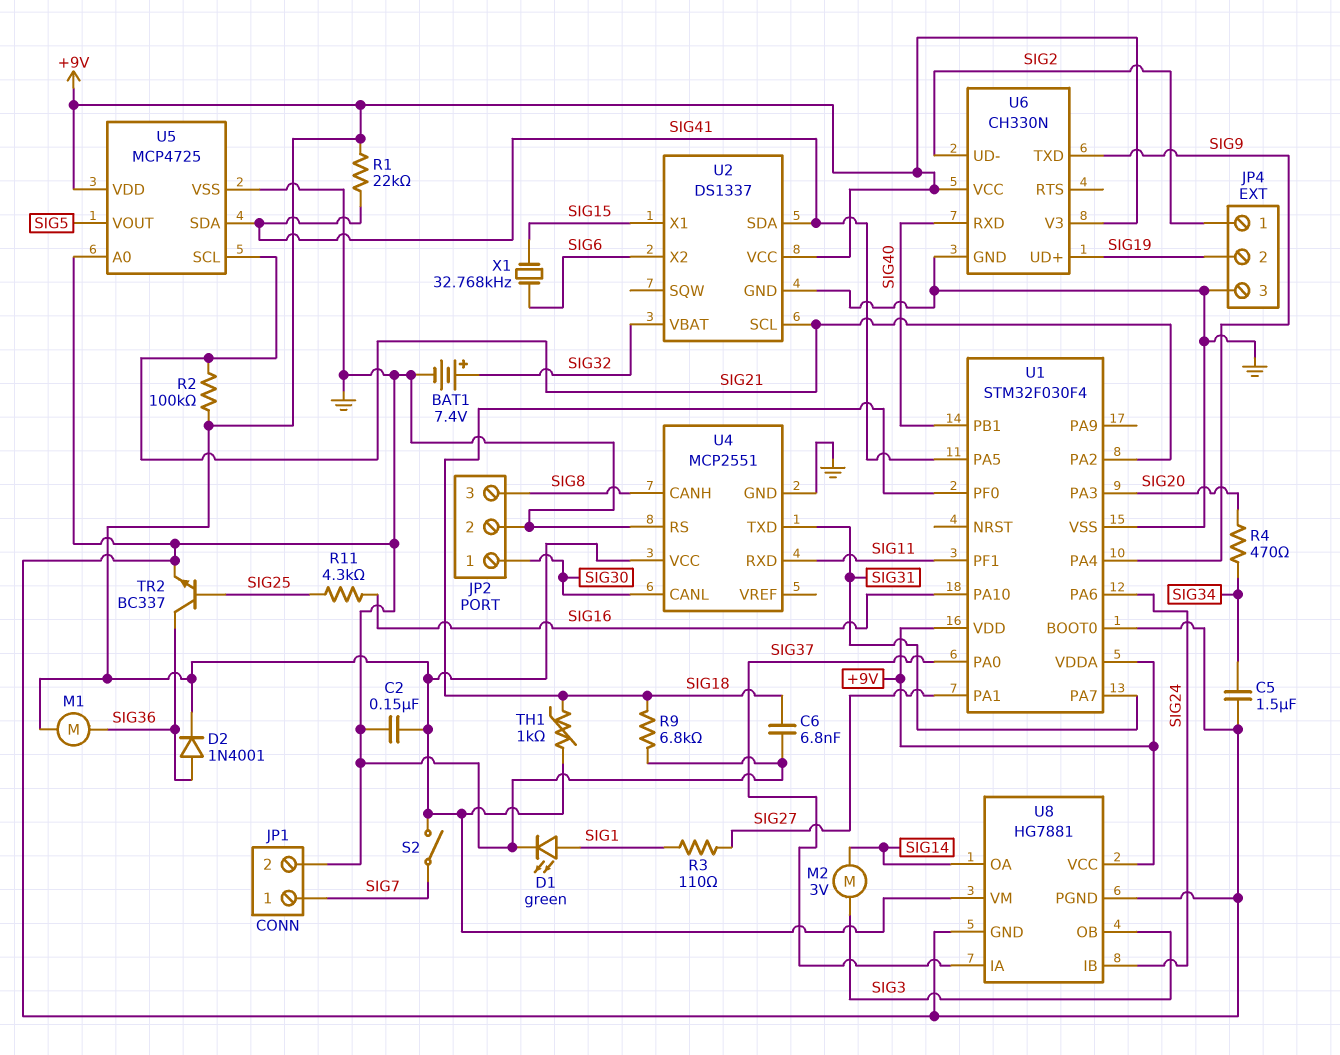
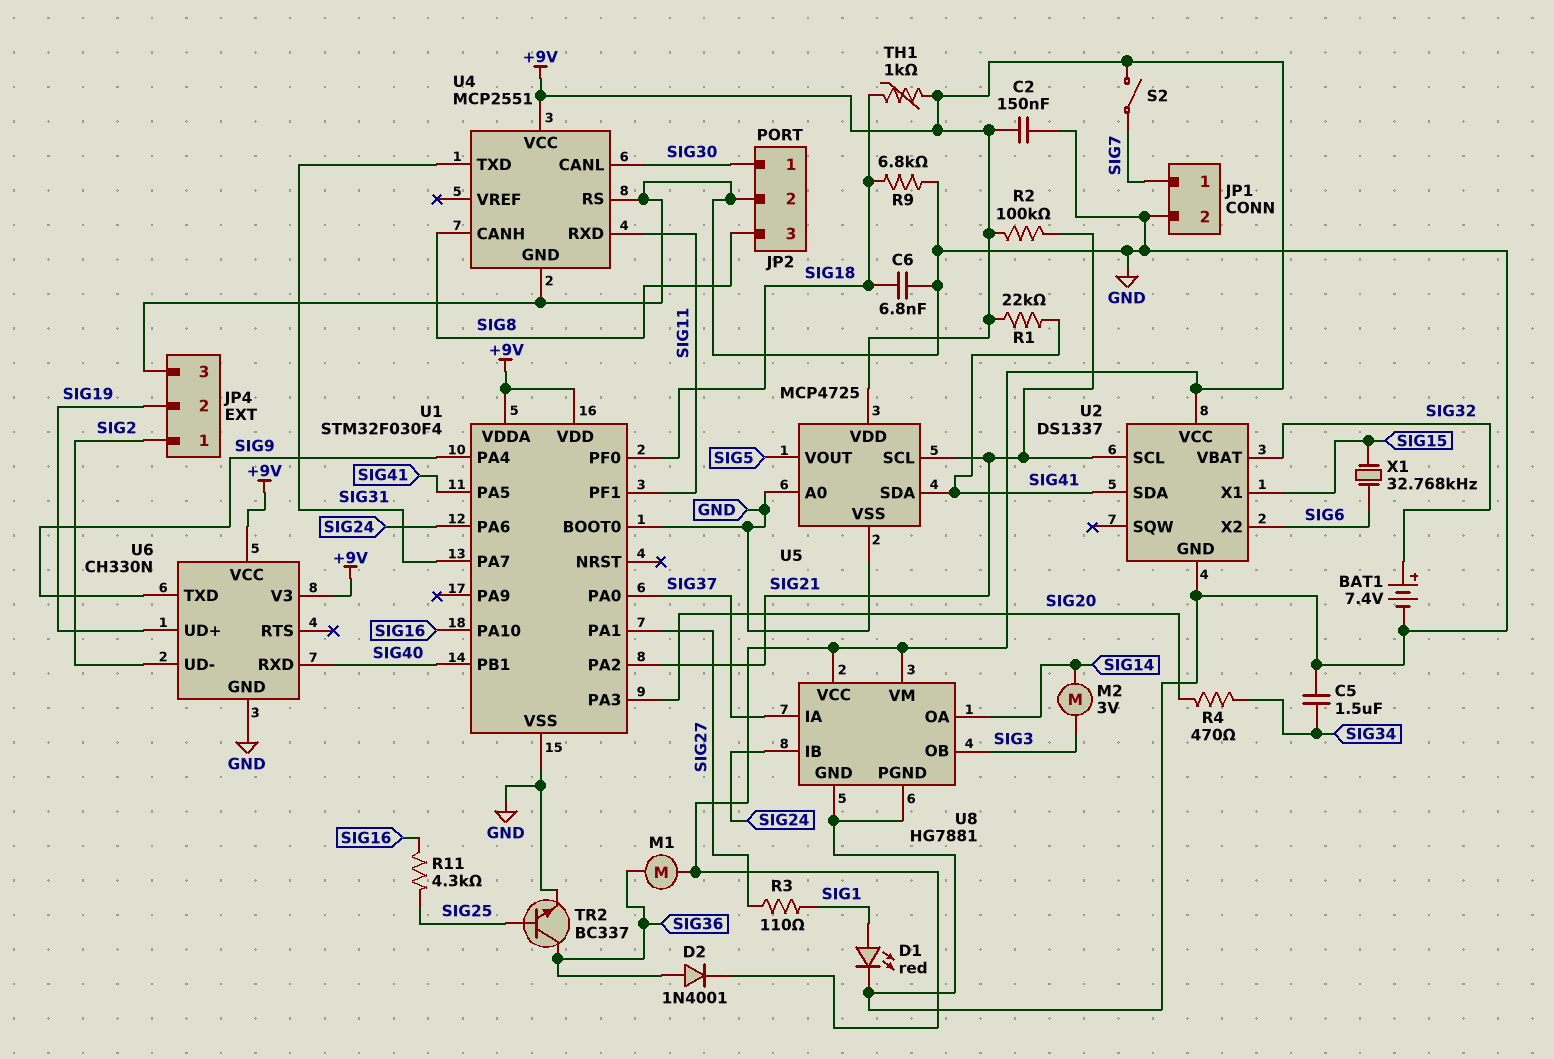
D1: LED green (A SIG1, K GND) -> LED red (A SIG1, K GND)

